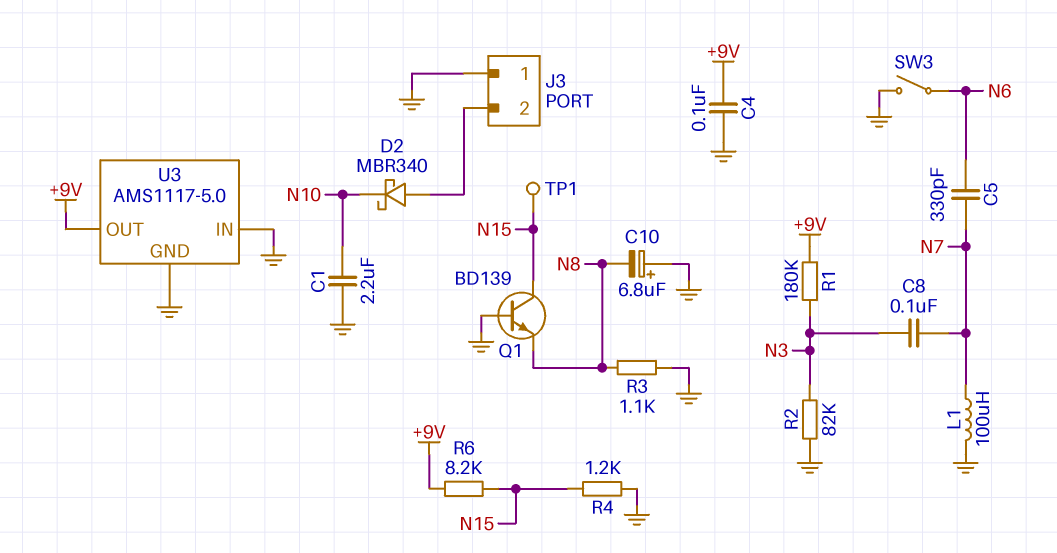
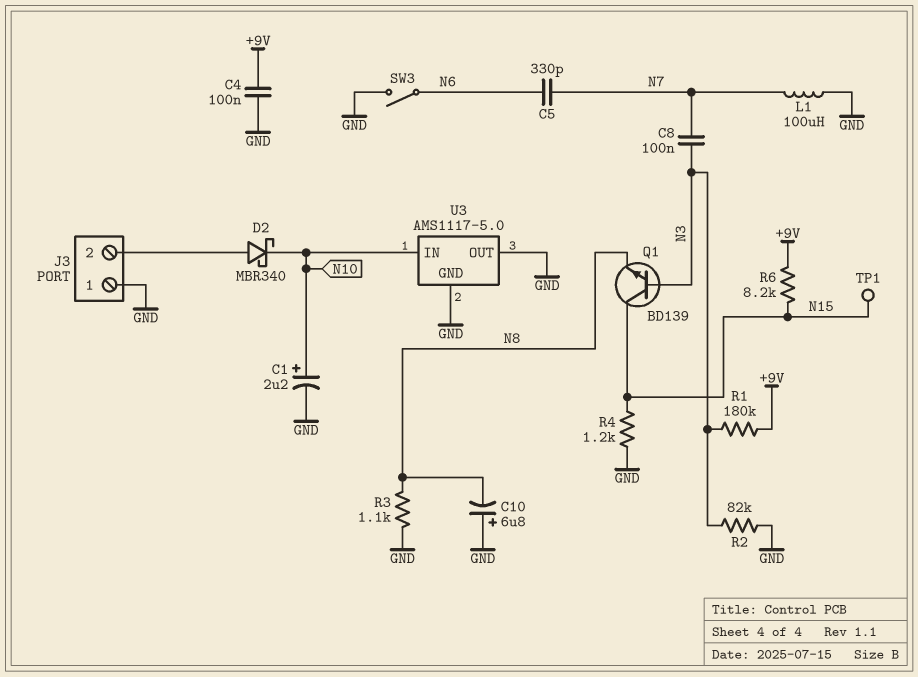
C1: 2.2uF (GND, N10) -> 2.2uF (plus N10, minus GND)
Q1: NPN BD139 (B GND, C N15, E N8) -> NPN BD139 (B N3, C N15, E N8)
U3 pin IN: GND -> N10
U3 pin OUT: +9V -> GND

